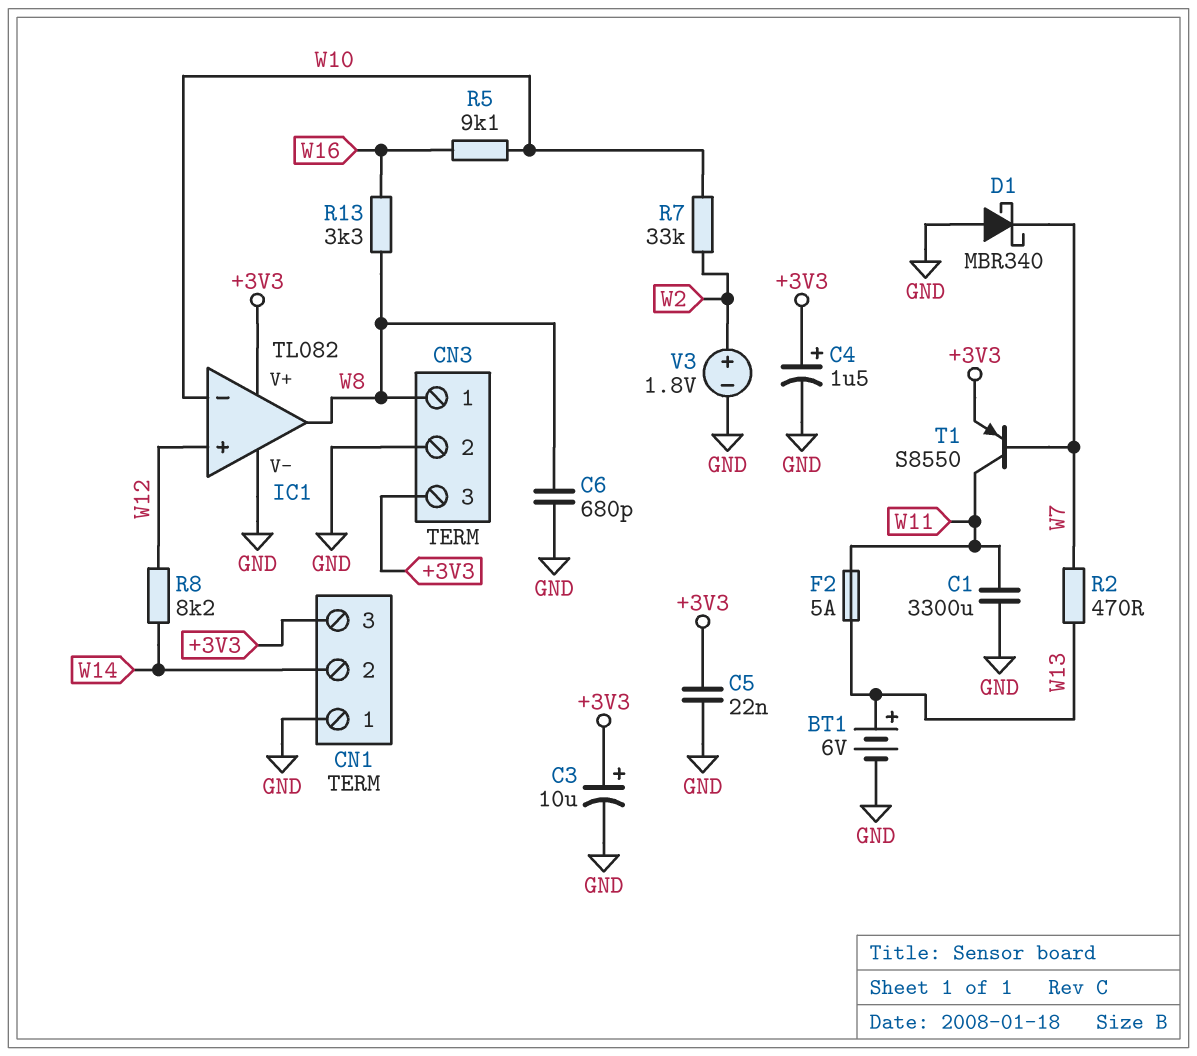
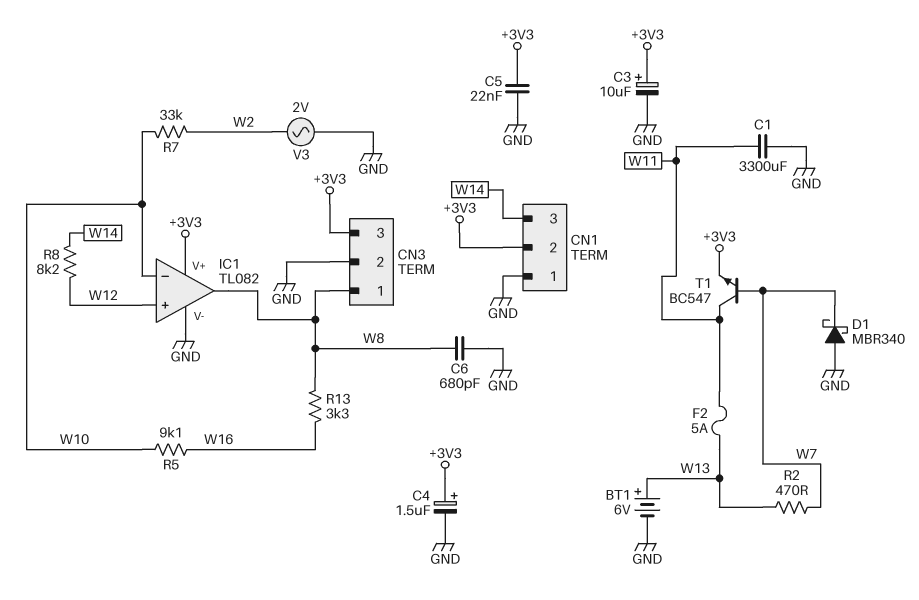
CN1 pin 2: W14 -> +3V3
CN1 pin 3: +3V3 -> W14
T1: PNP S8550 (B W7, C W11, E +3V3) -> NPN BC547 (B W7, C W11, E +3V3)
V3: 1.8V (plus W2, minus GND) -> AC 2V (GND, W2)

